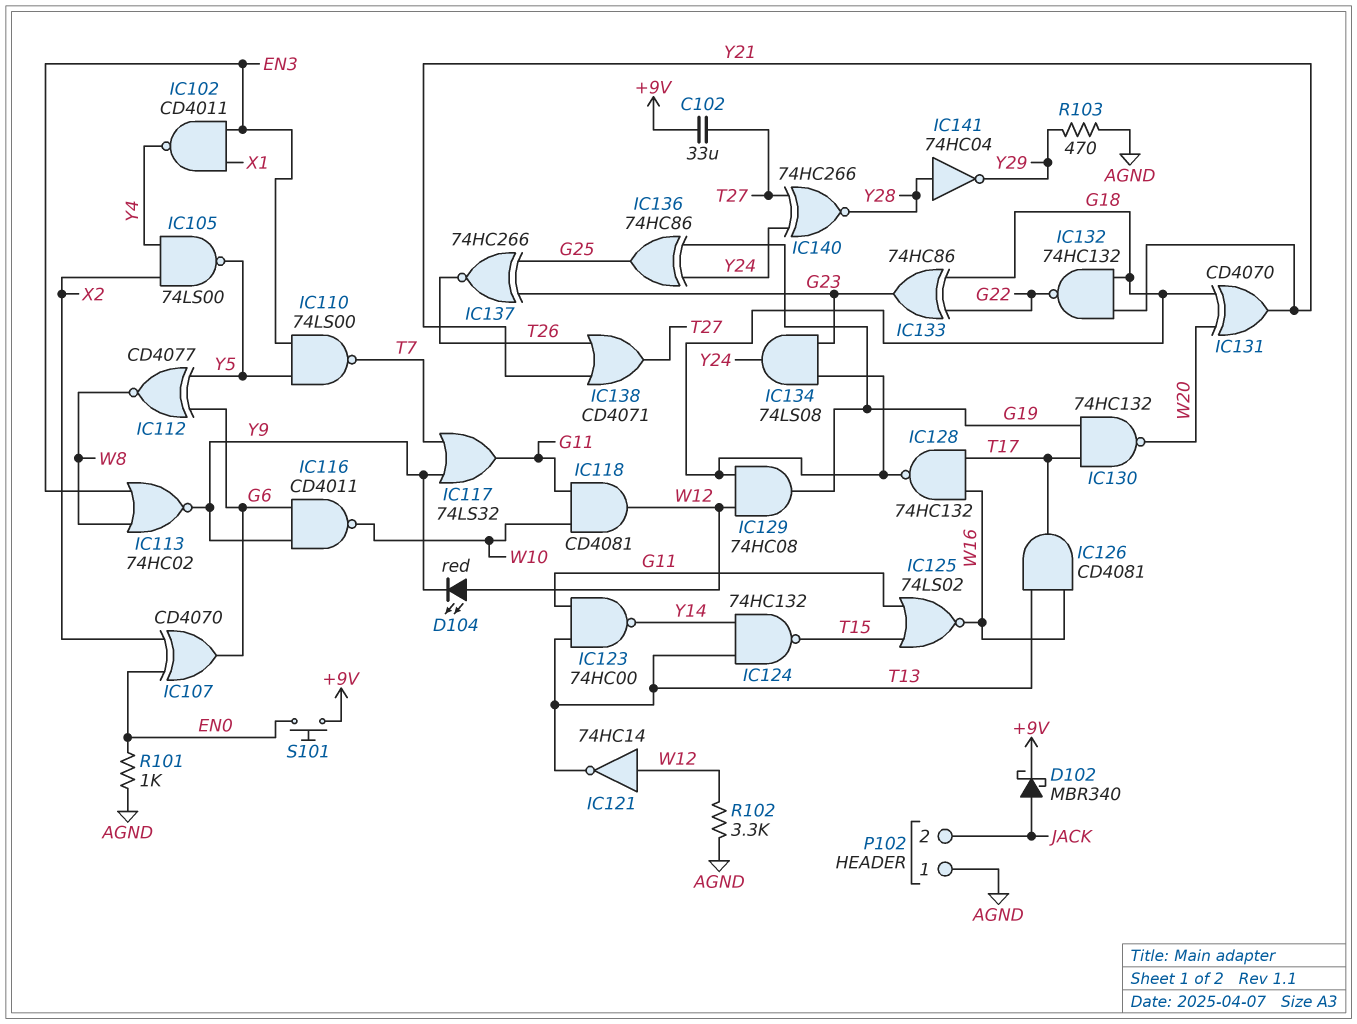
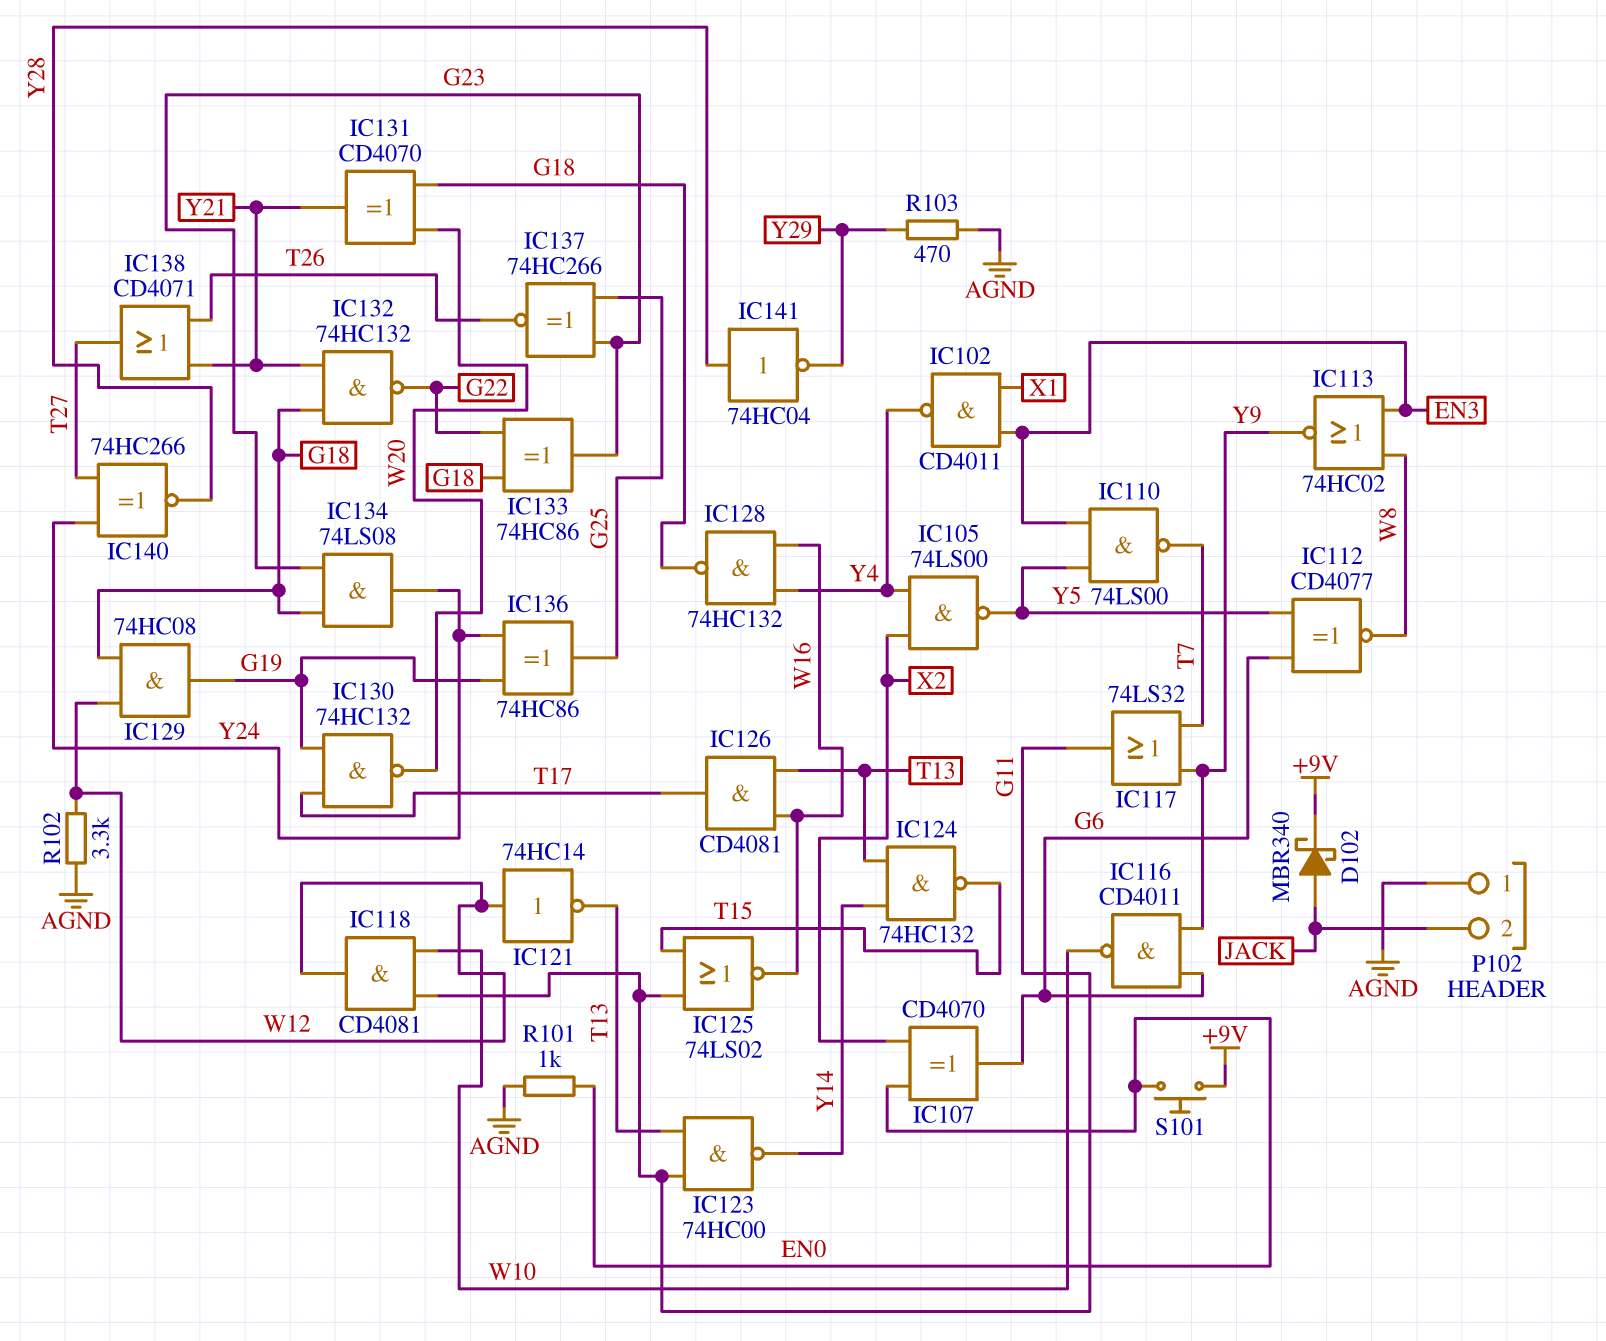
C102: 33uF (+9V, T27) -> none
D104: LED red (A W12, K Y9) -> none
IC128: NAND 74HC132 (in T17, in W16, out G18) -> NAND 74HC132 (in W16, in Y4, out G18)

